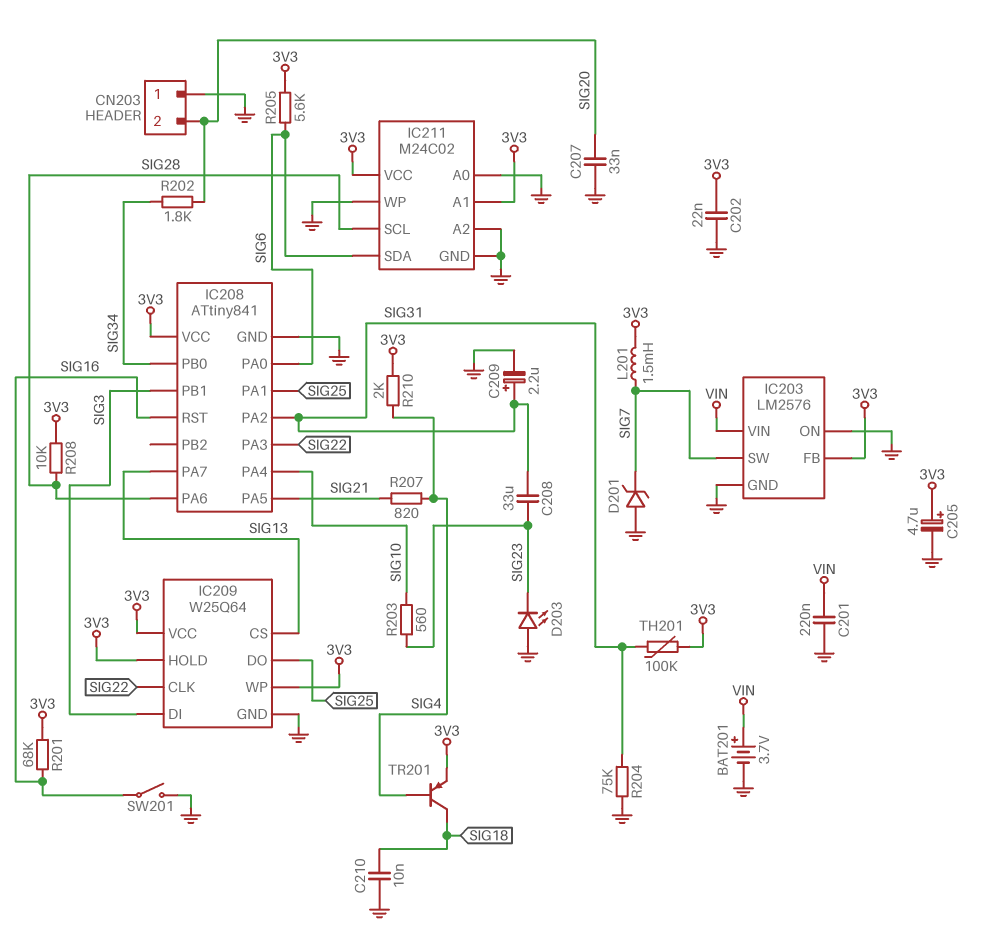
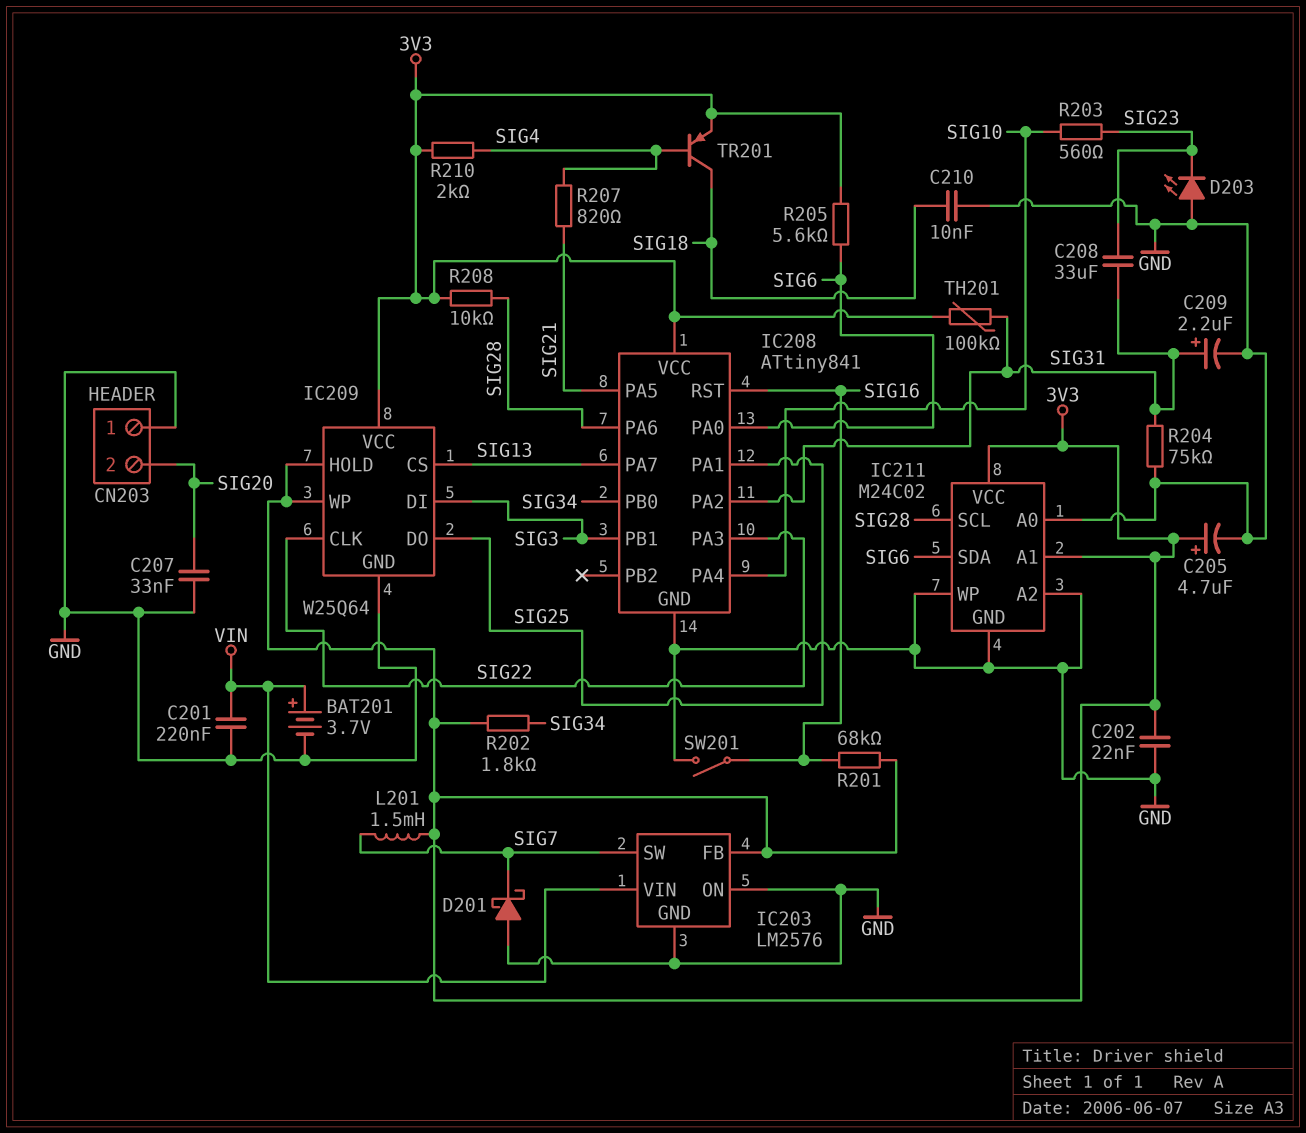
D201: zener (A GND, K SIG7) -> schottky (A GND, K SIG7)
R202: 1.8k (SIG20, SIG34) -> 1.8k (3V3, SIG34)

